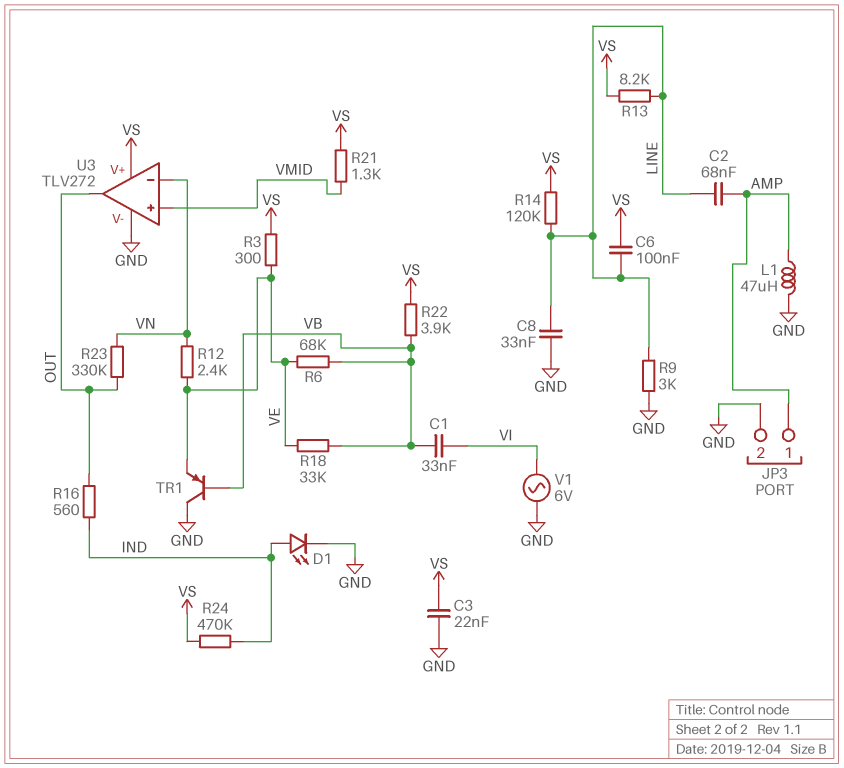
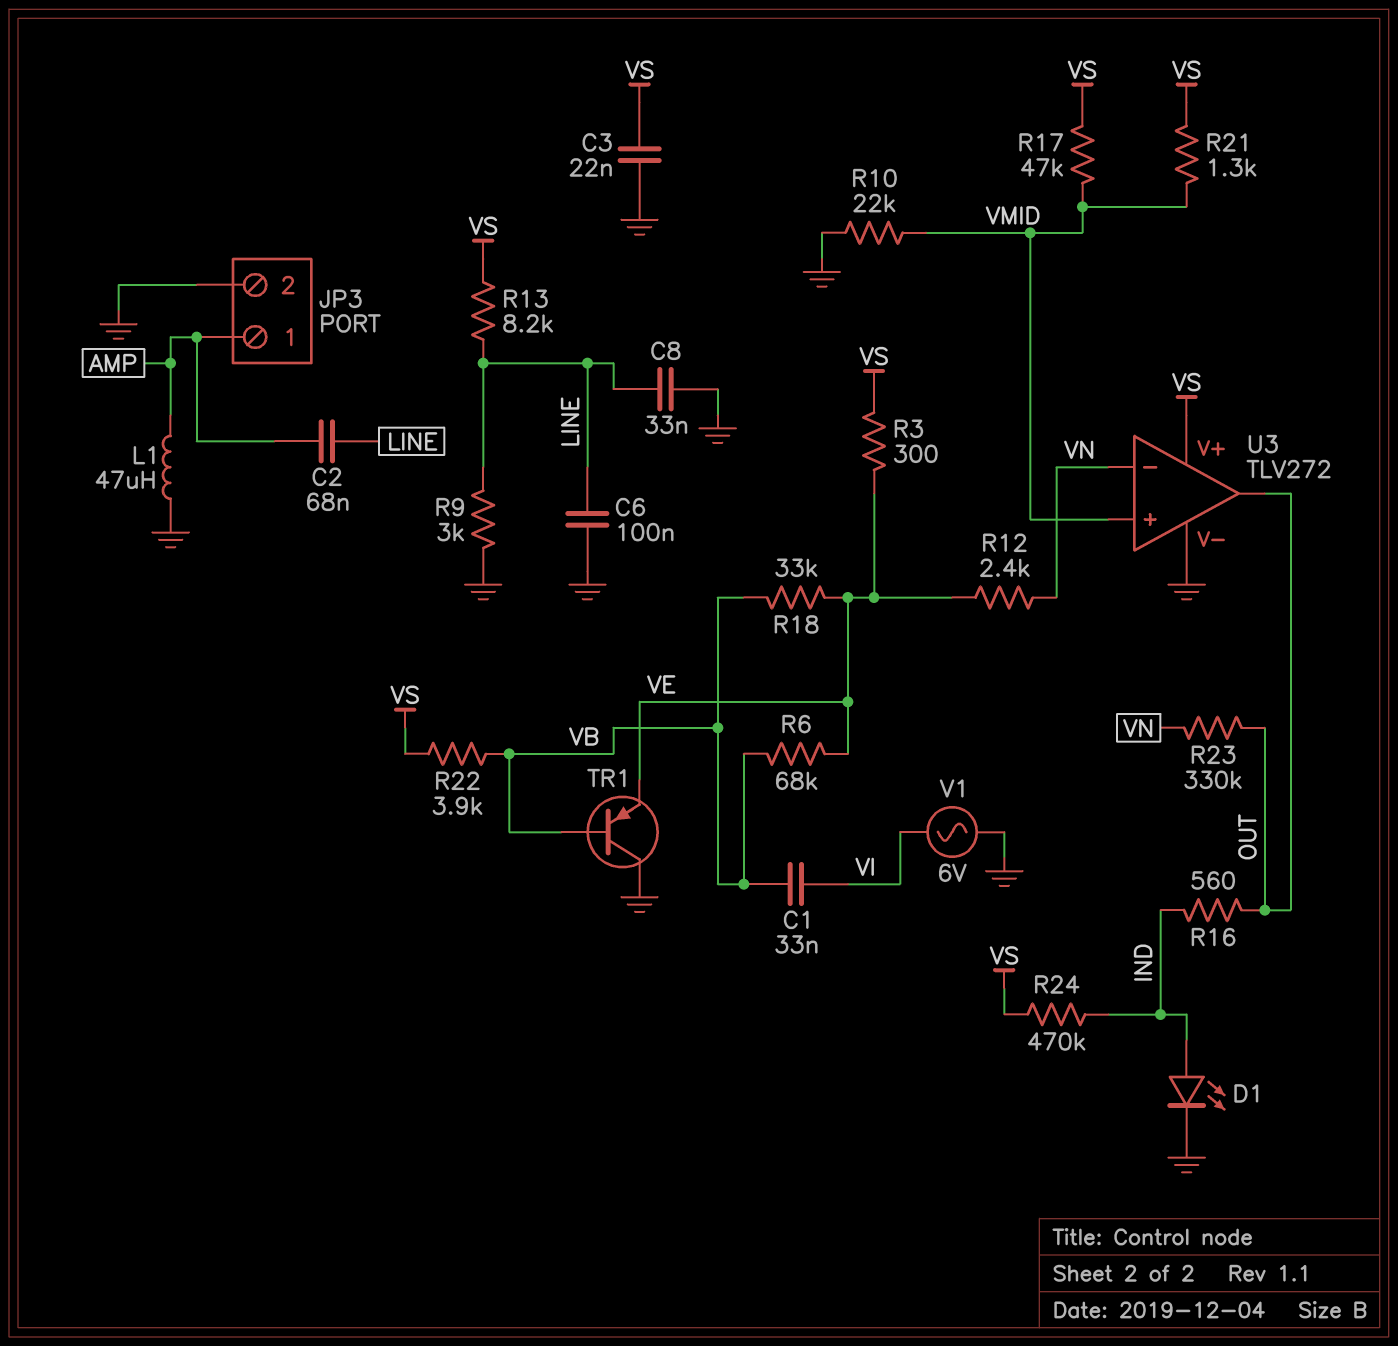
C6: 100nF (LINE, VS) -> 100nF (GND, LINE)
R10: none -> 22k (GND, VMID)
R14: 120k (LINE, VS) -> none
R17: none -> 47k (VMID, VS)

